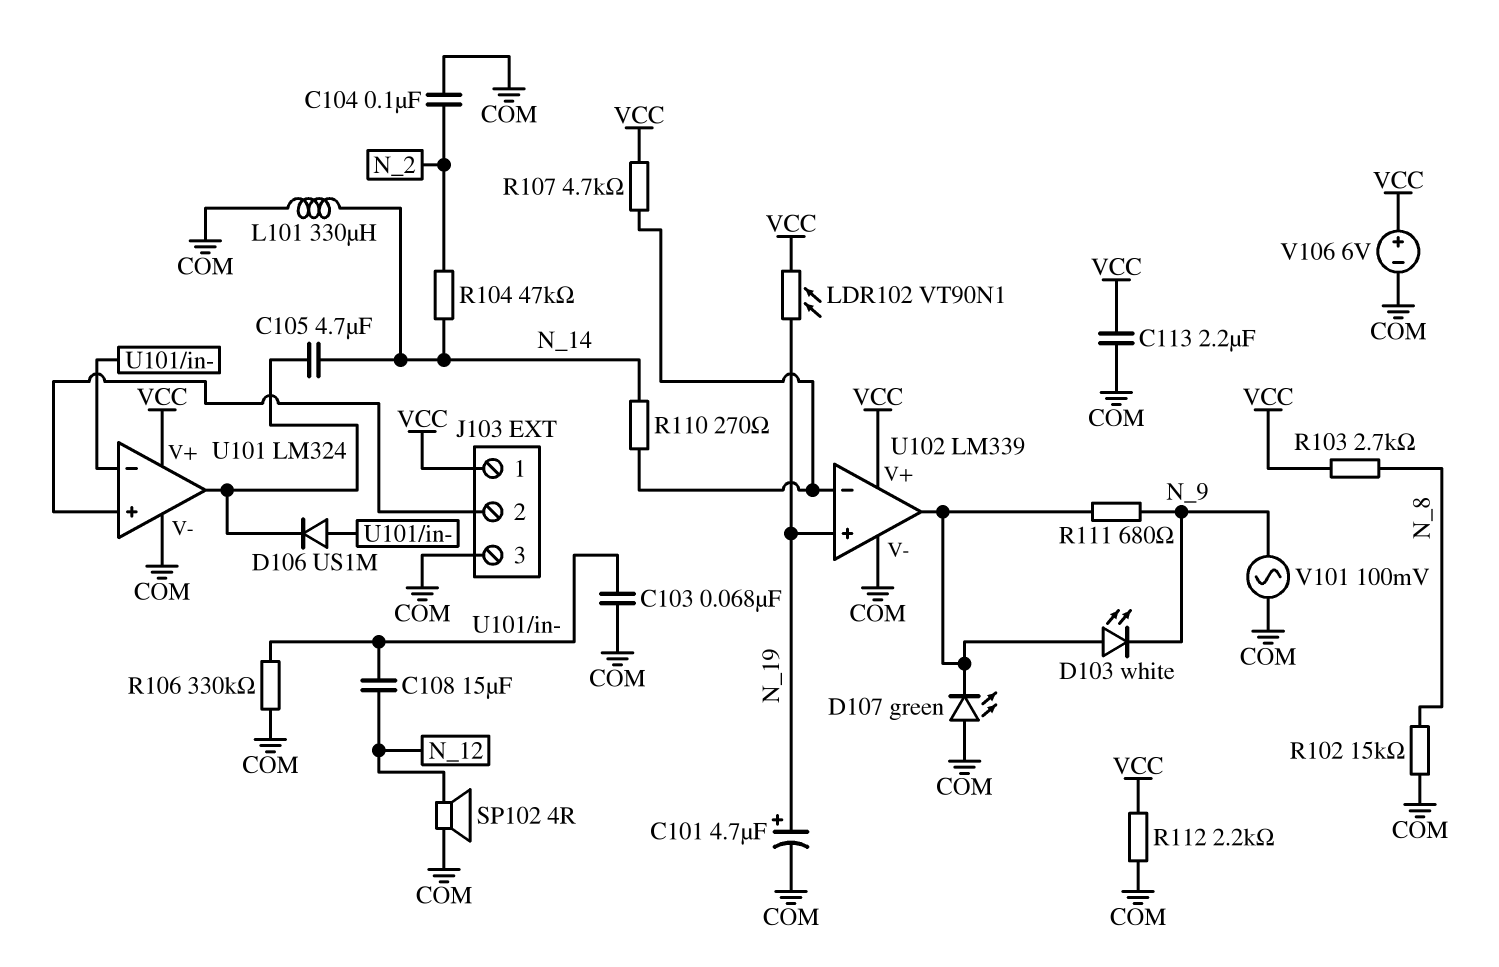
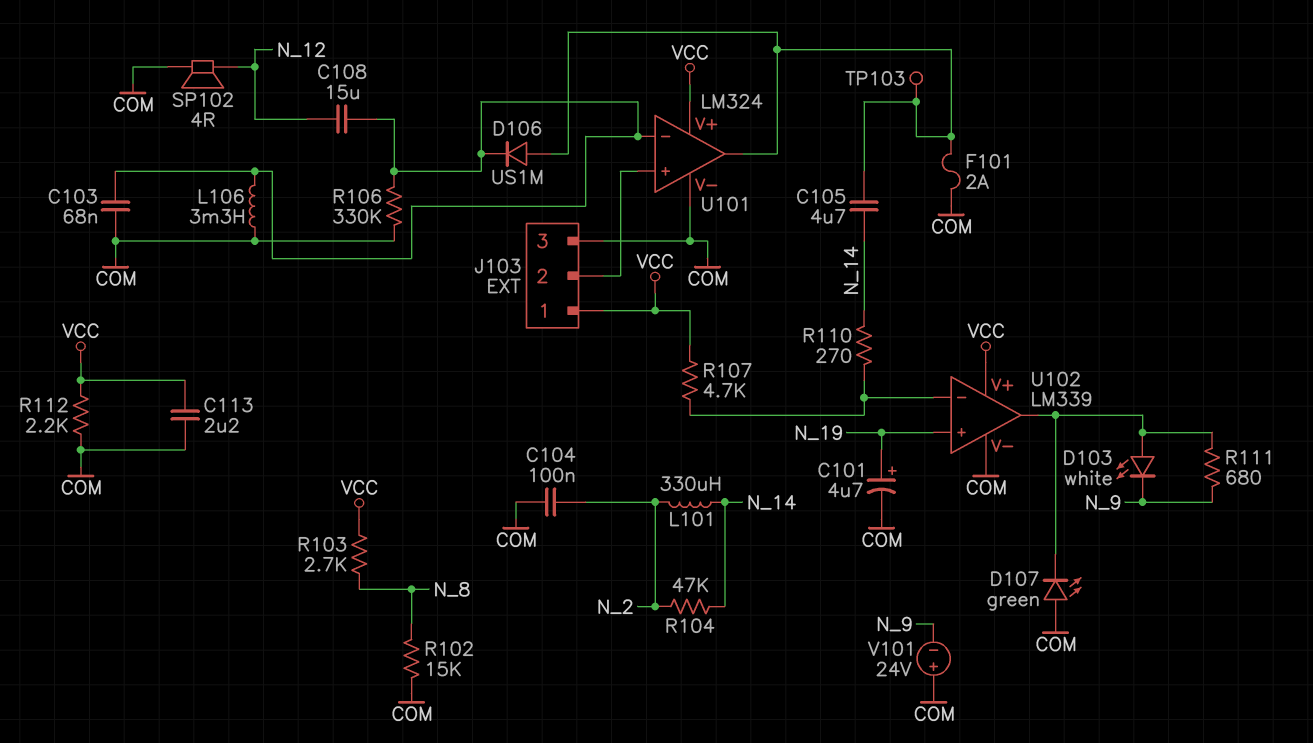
D106: diode US1M (A U101/in-, K U101/out) -> diode US1M (A U101/out, K U101/in-)
F101: none -> 2A (COM, U101/out)
L101: 330uH (COM, N_14) -> 330uH (N_2, N_14)
L106: none -> 3.3mH (COM, U101/in-)
LDR102: VT90N1 (N_19, VCC) -> none
TP103: none -> test point (U101/out)
V101: AC 100mV (COM, N_9) -> 24V (plus COM, minus N_9)
V106: 6V (plus VCC, minus COM) -> none

